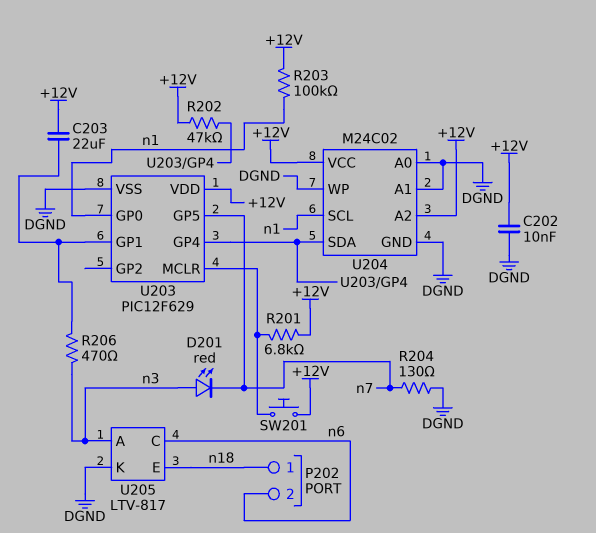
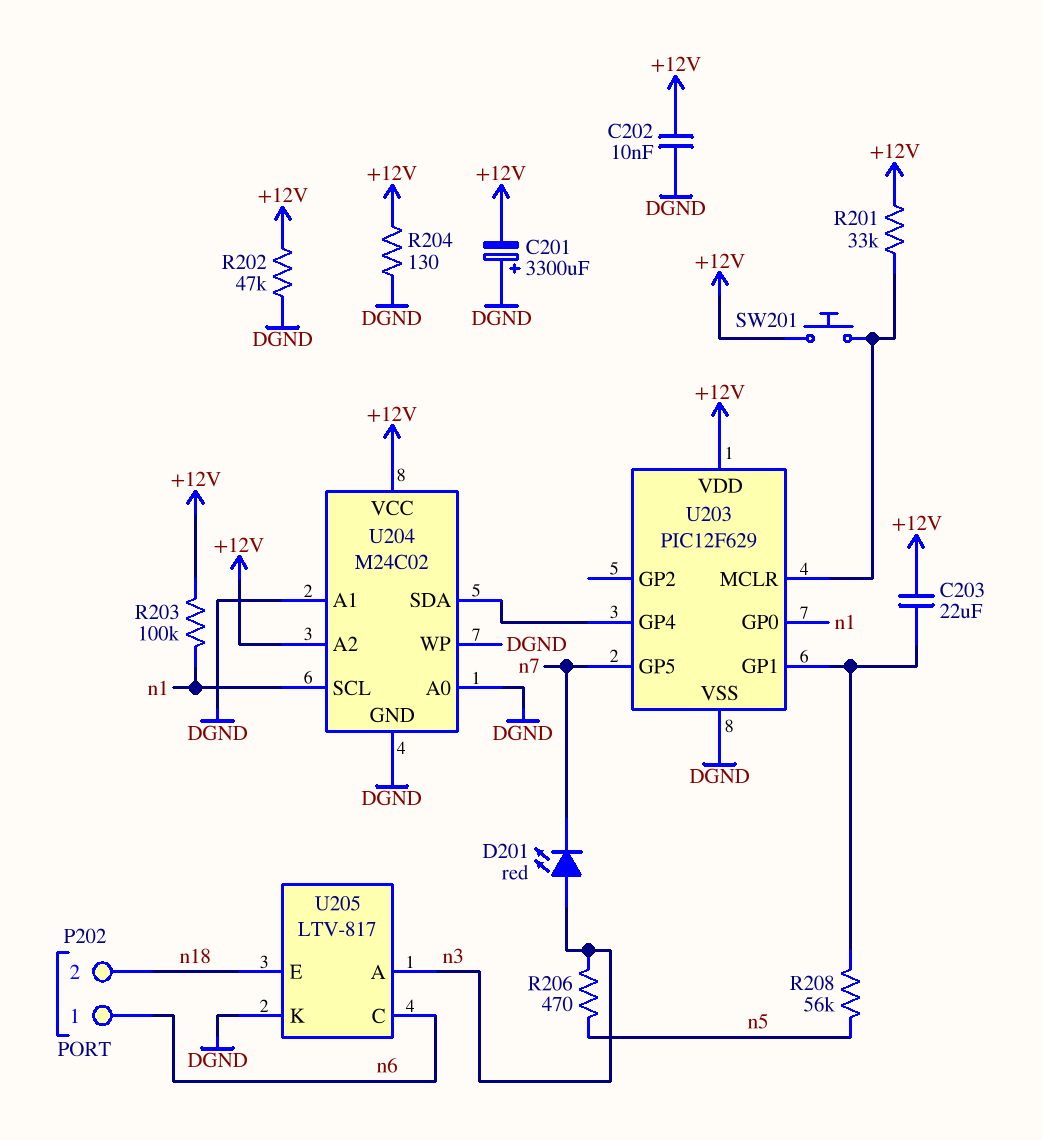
C201: none -> 3300uF (plus DGND, minus +12V)
P202 pin 1: n18 -> n6
P202 pin 2: n6 -> n18
R201: 6.8k (+12V, U203/MCLR) -> 33k (+12V, U203/MCLR)
R202: 47k (+12V, U203/GP4) -> 47k (+12V, DGND)
R204: 130 (DGND, n7) -> 130 (+12V, DGND)
R206: 470 (U203/GP1, n3) -> 470 (n3, n5)
R208: none -> 56k (U203/GP1, n5)

